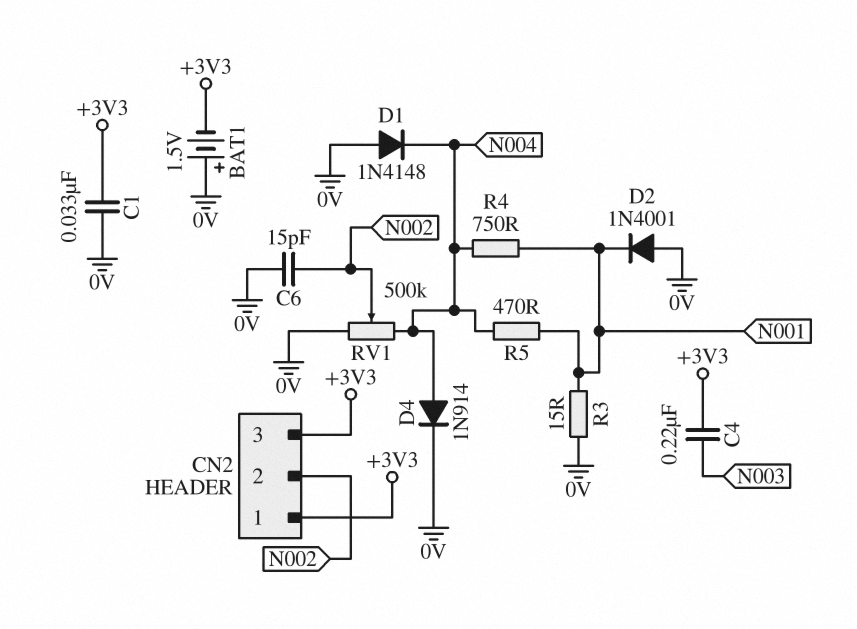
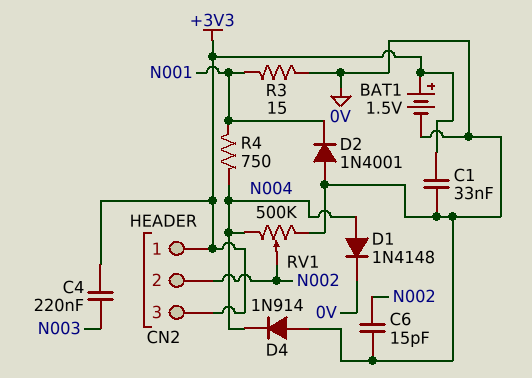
BAT1: 1.5V (plus 0V, minus +3V3) -> 1.5V (plus +3V3, minus 0V)
D1: diode 1N4148 (A 0V, K N004) -> diode 1N4148 (A N004, K 0V)
D4: diode 1N914 (A N004, K 0V) -> diode 1N914 (A 0V, K N004)
R5: 470 (N001, N004) -> none

